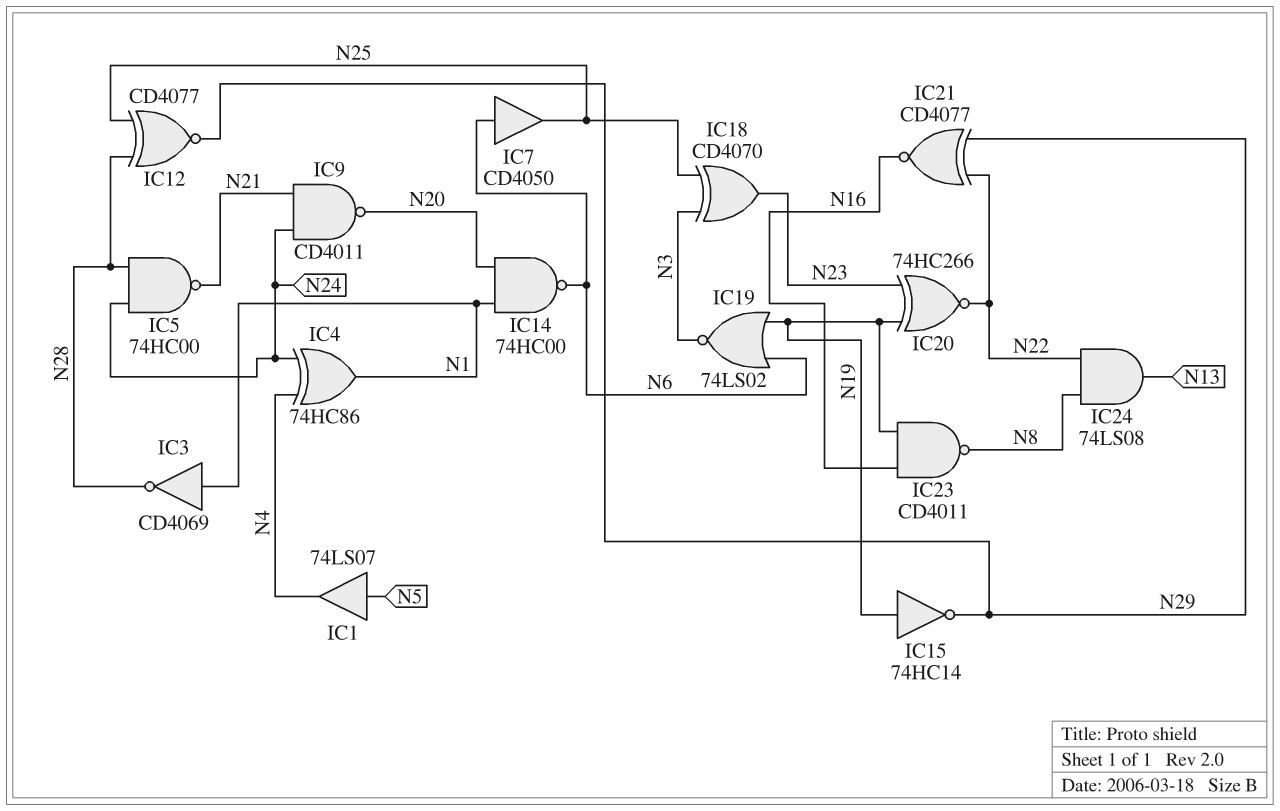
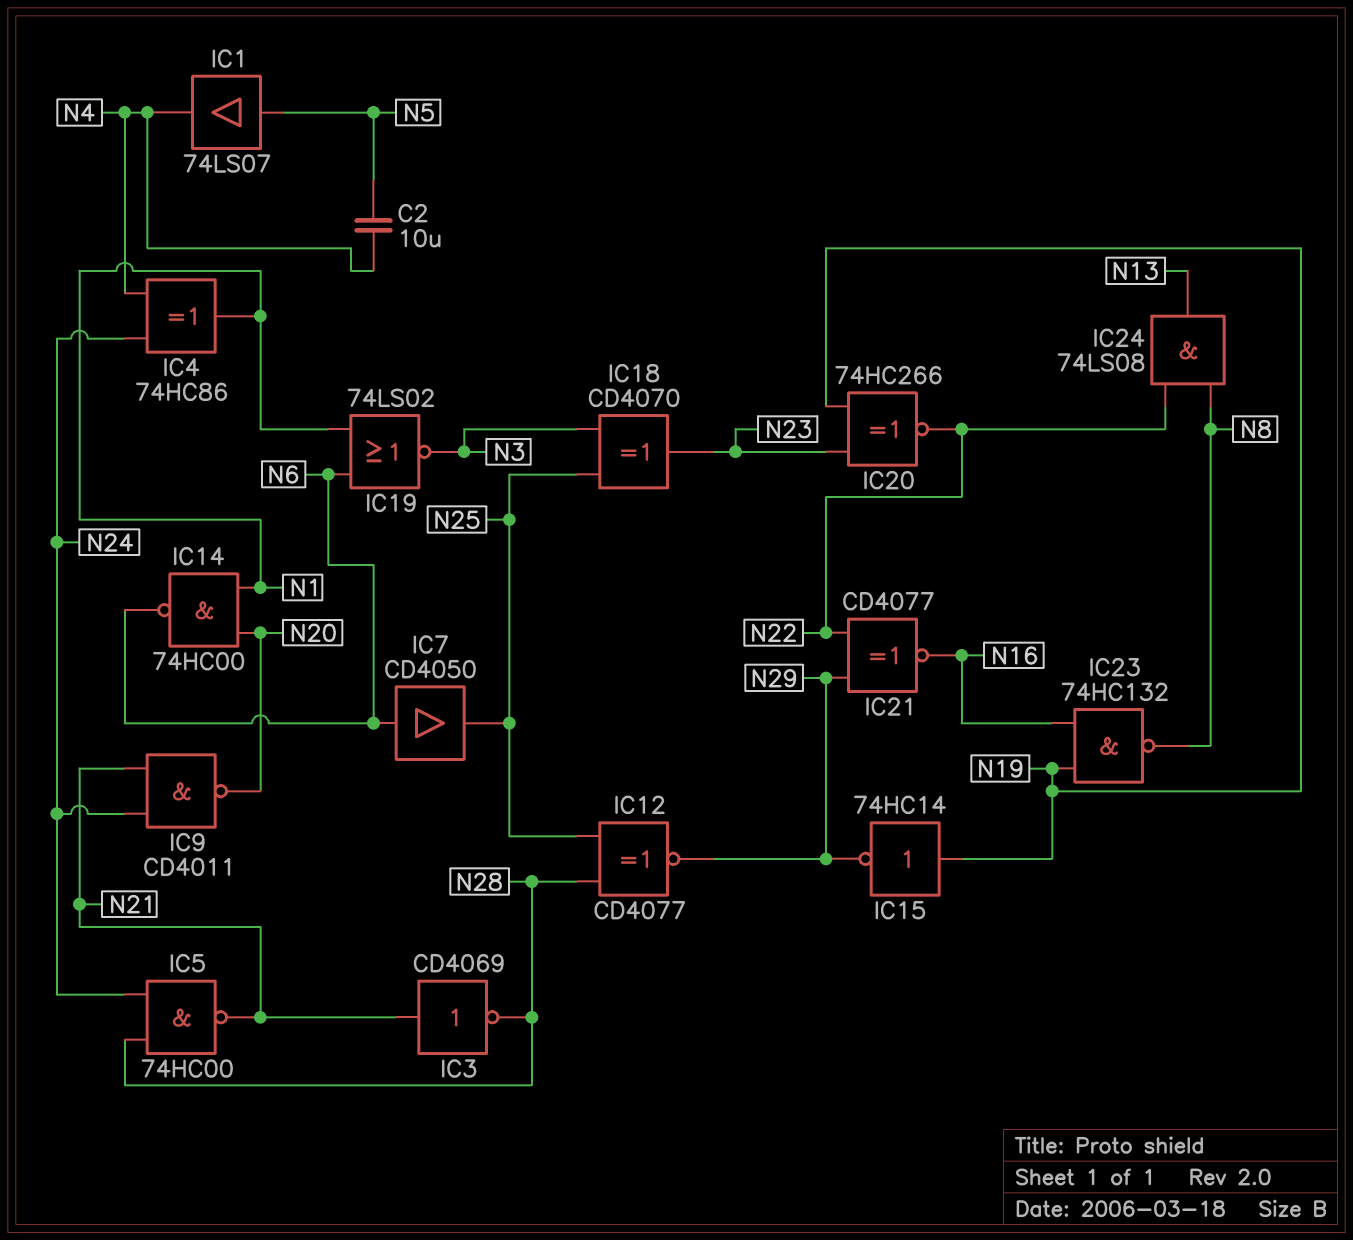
C2: none -> 10uF (N4, N5)
IC3: NOT CD4069 (in N1, out N28) -> NOT CD4069 (in N21, out N28)
IC19: NOR 74LS02 (in N6, in N19, out N3) -> NOR 74LS02 (in N1, in N6, out N3)
IC23: NAND CD4011 (in N16, in N19, out N8) -> NAND 74HC132 (in N16, in N19, out N8)

